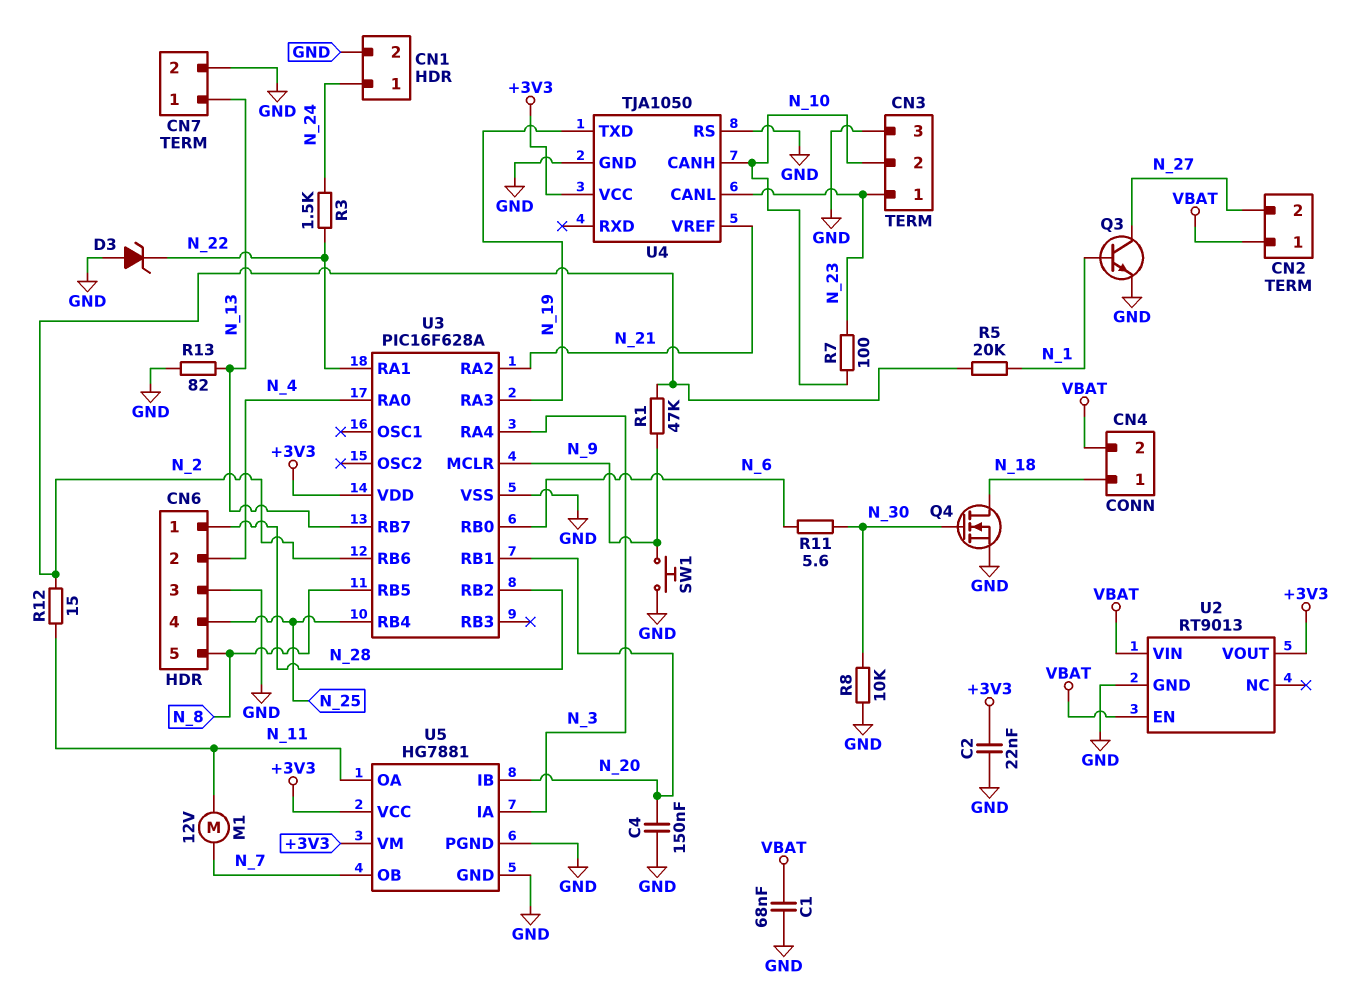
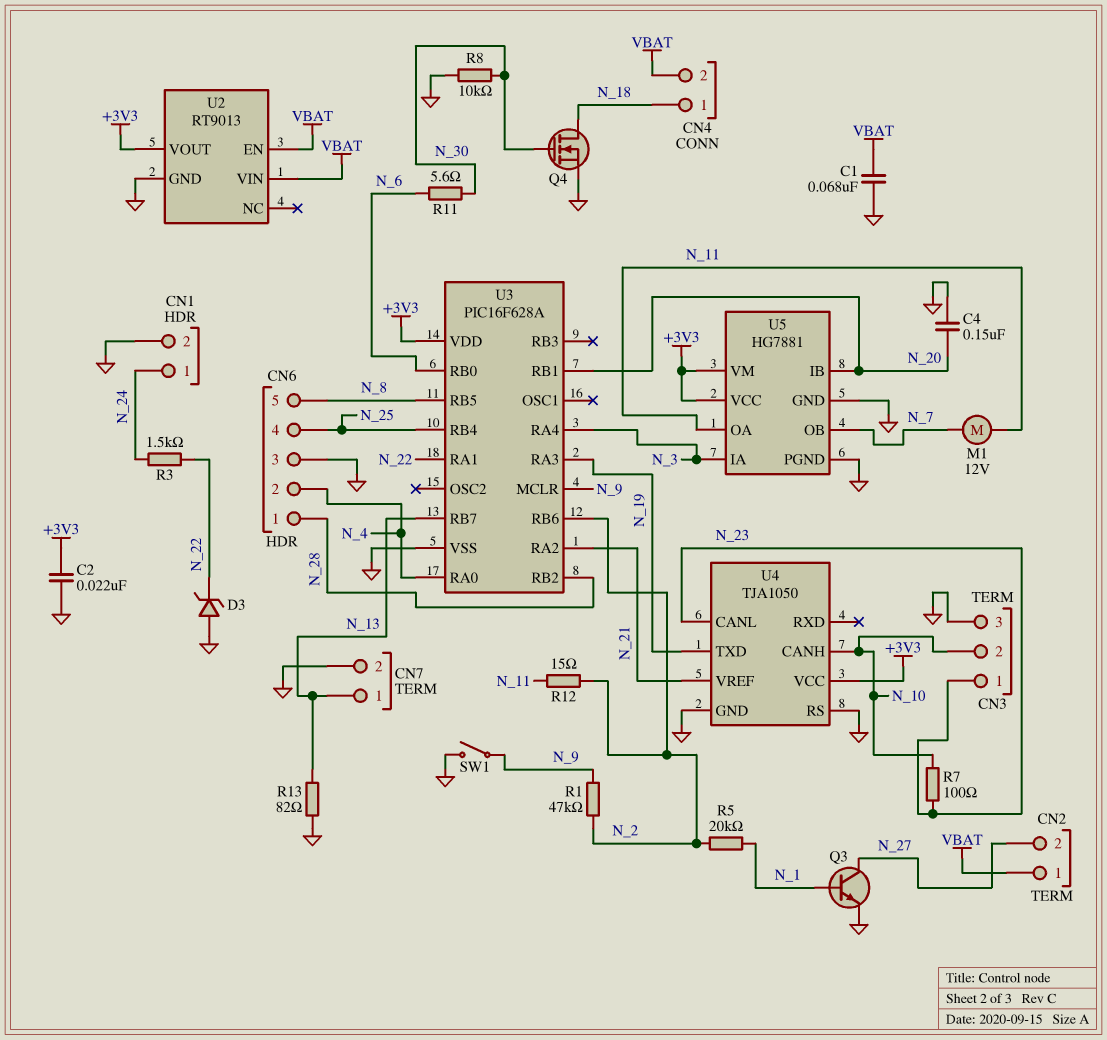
SW1: button (GND, N_9) -> switch (GND, N_9)

